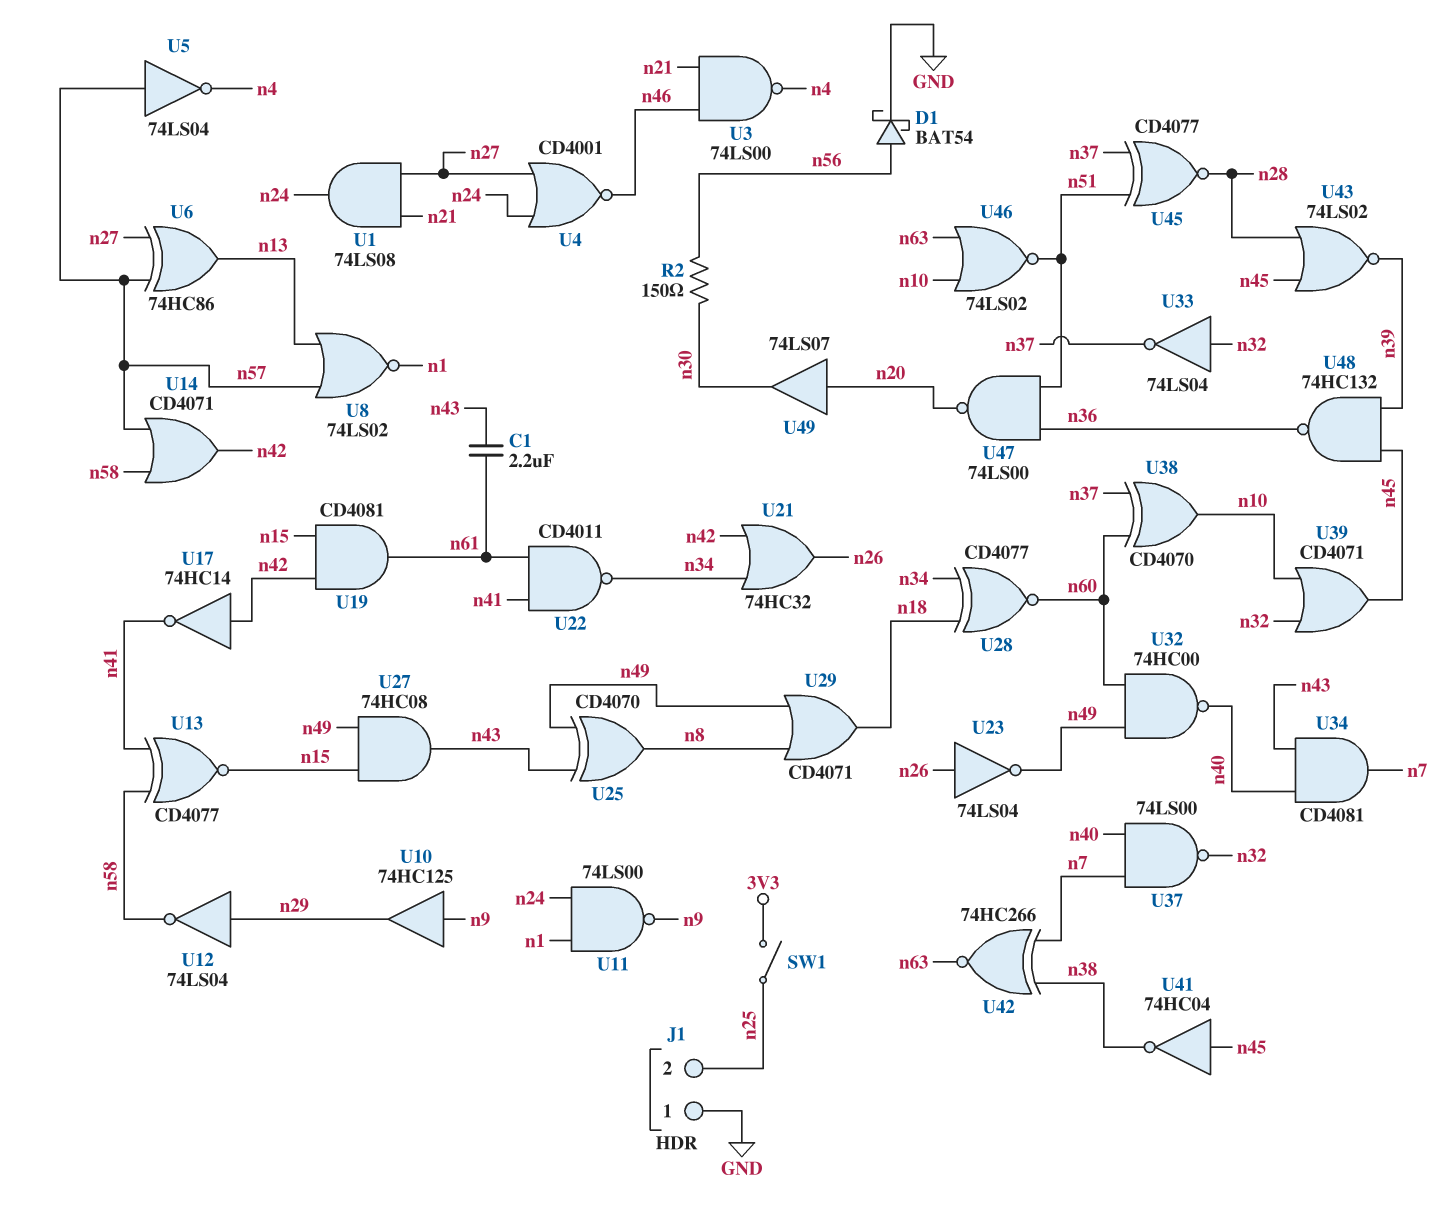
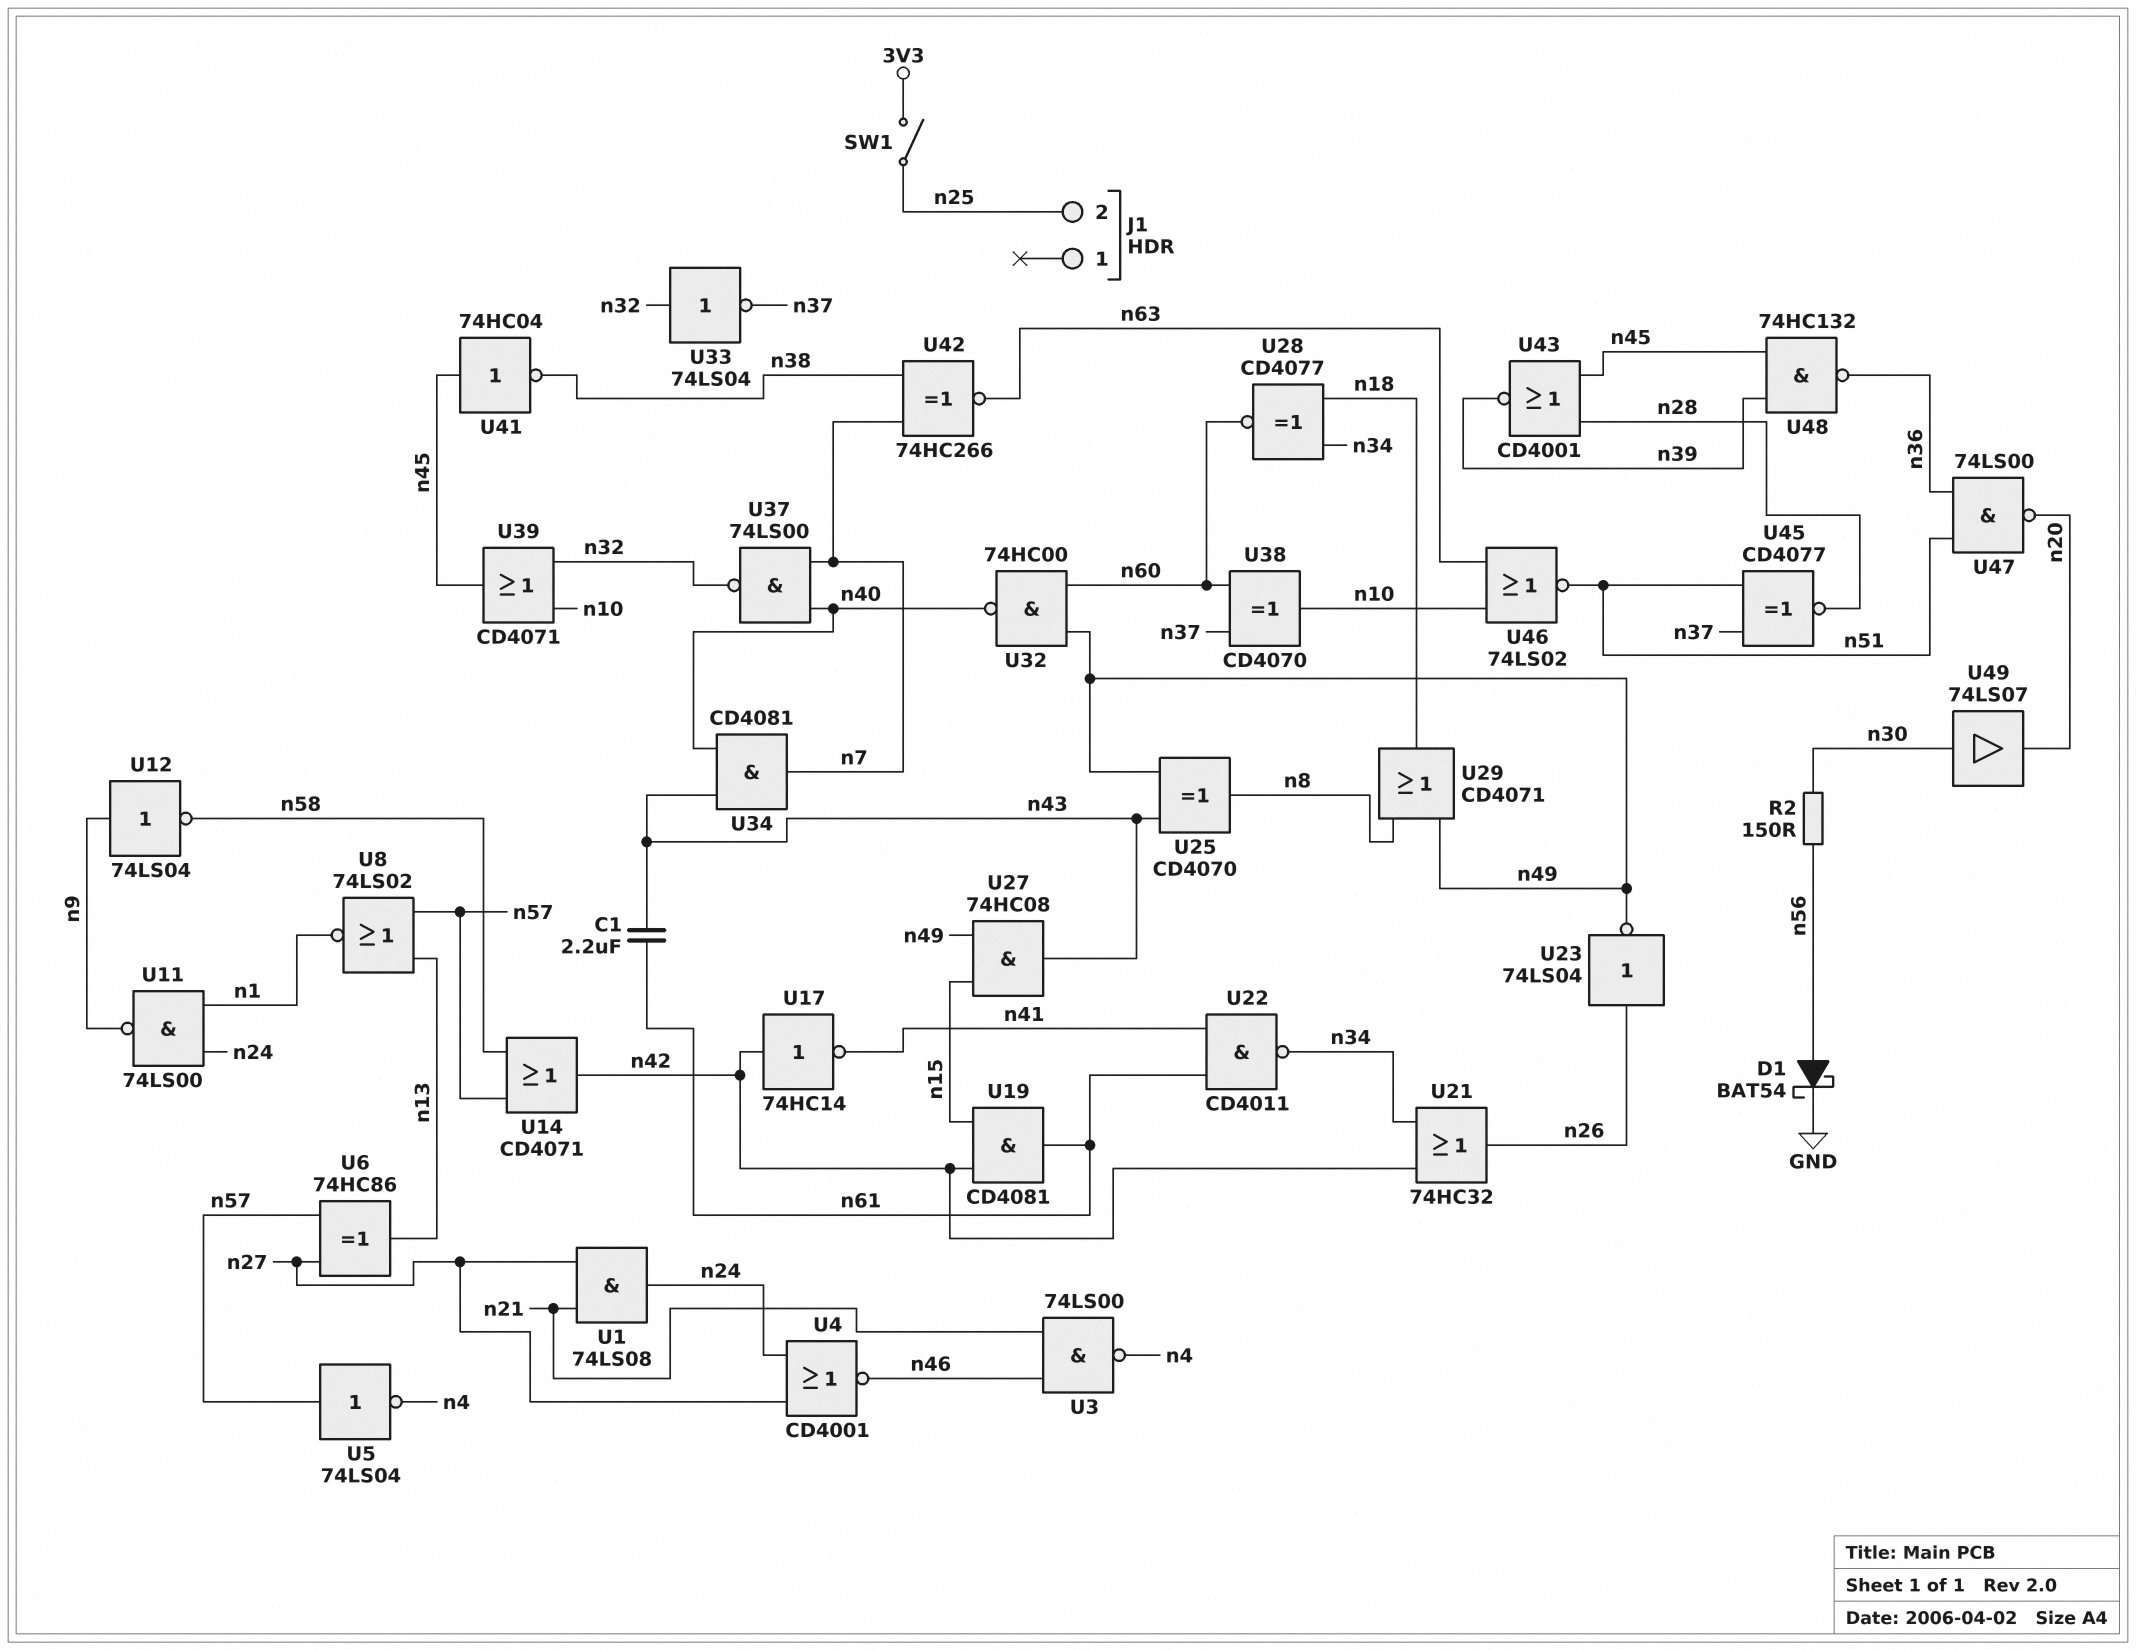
J1 pin 1: GND -> none
U10: buffer 74HC125 (in n9, out n29) -> none
U12: NOT 74LS04 (in n29, out n58) -> NOT 74LS04 (in n9, out n58)
U13: XNOR CD4077 (in n41, in n58, out n15) -> none
U43: NOR 74LS02 (in n28, in n45, out n39) -> NOR CD4001 (in n28, in n45, out n39)
U49: buffer 74LS07 (in n20, out n30) -> buffer 74LS07 (in n30, out n20)

